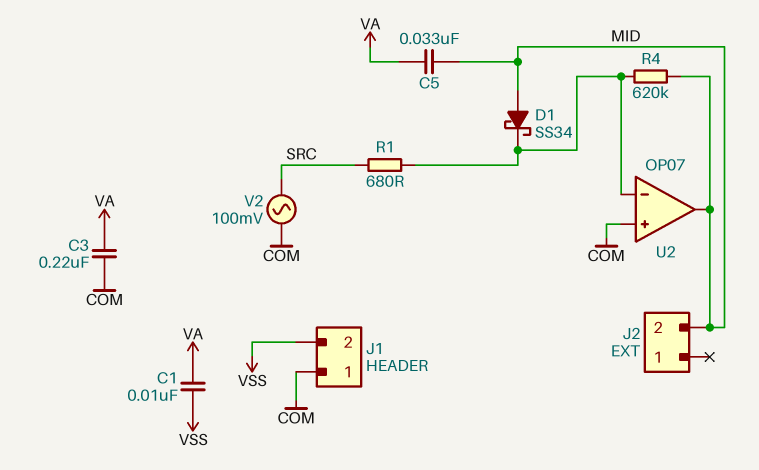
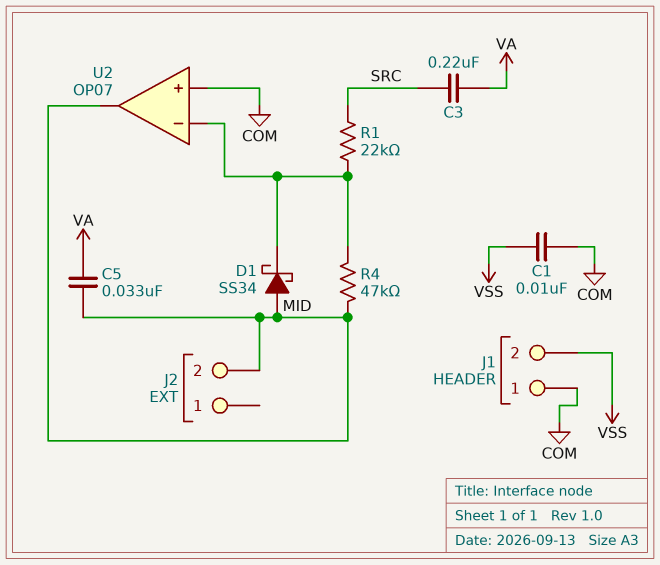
C1: 10nF (VA, VSS) -> 10nF (COM, VSS)
C3: 220nF (COM, VA) -> 220nF (SRC, VA)
R1: 680 (SRC, U2/in-) -> 22k (SRC, U2/in-)
R4: 620k (MID, U2/in-) -> 47k (MID, U2/in-)
V2: AC 100mV (COM, SRC) -> none

